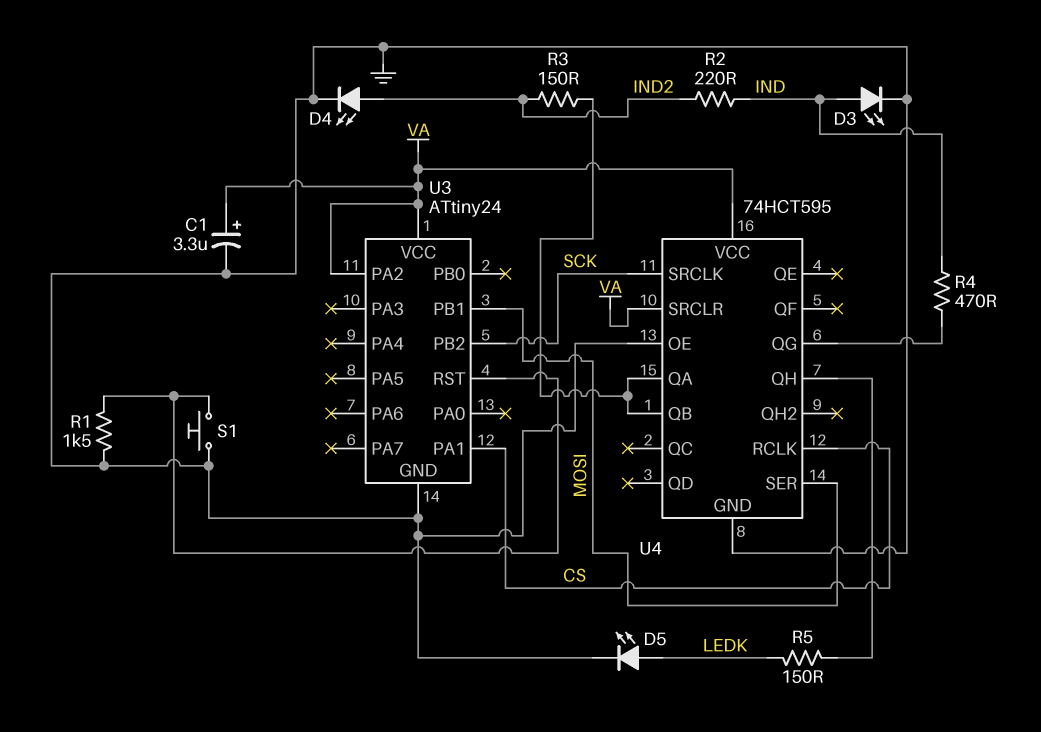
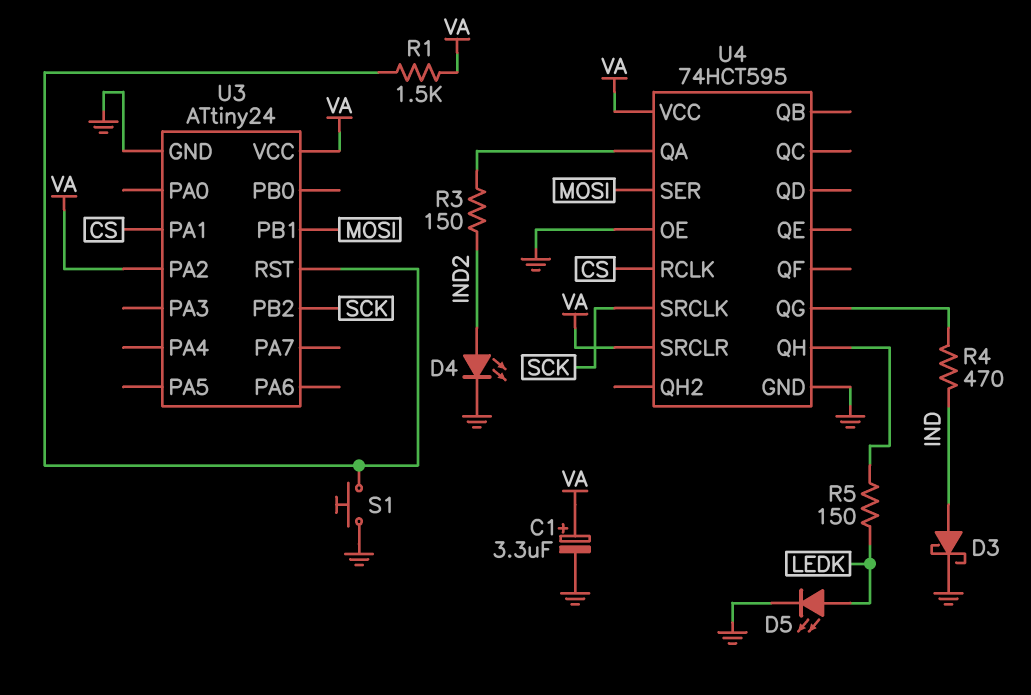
D3: LED (A IND, K GND) -> schottky (A IND, K GND)
R1: 1.5k (GND, U3/RST) -> 1.5k (U3/RST, VA)
R2: 220 (IND, IND2) -> none
U4 pin QB: U4/QA -> none

